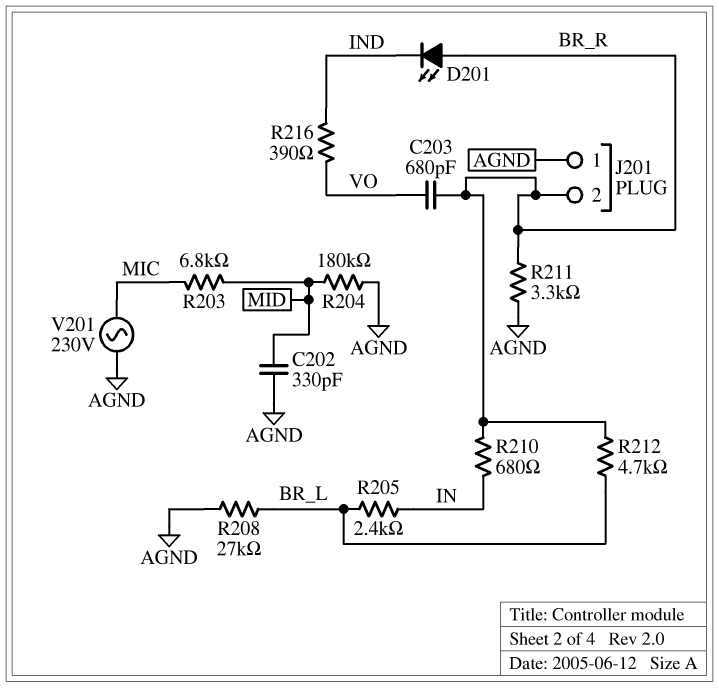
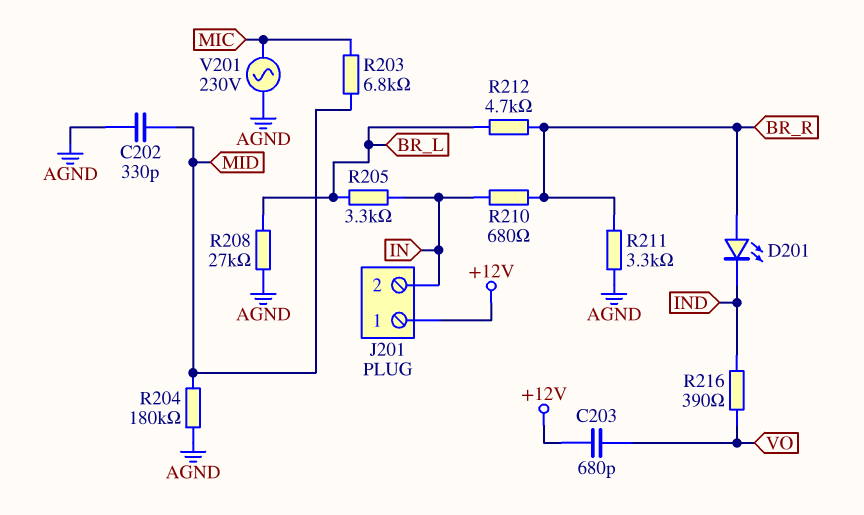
C203: 680pF (BR_R, VO) -> 680pF (+12V, VO)
J201 pin 1: AGND -> +12V
J201 pin 2: BR_R -> IN
R205: 2.4k (BR_L, IN) -> 3.3k (BR_L, IN)

